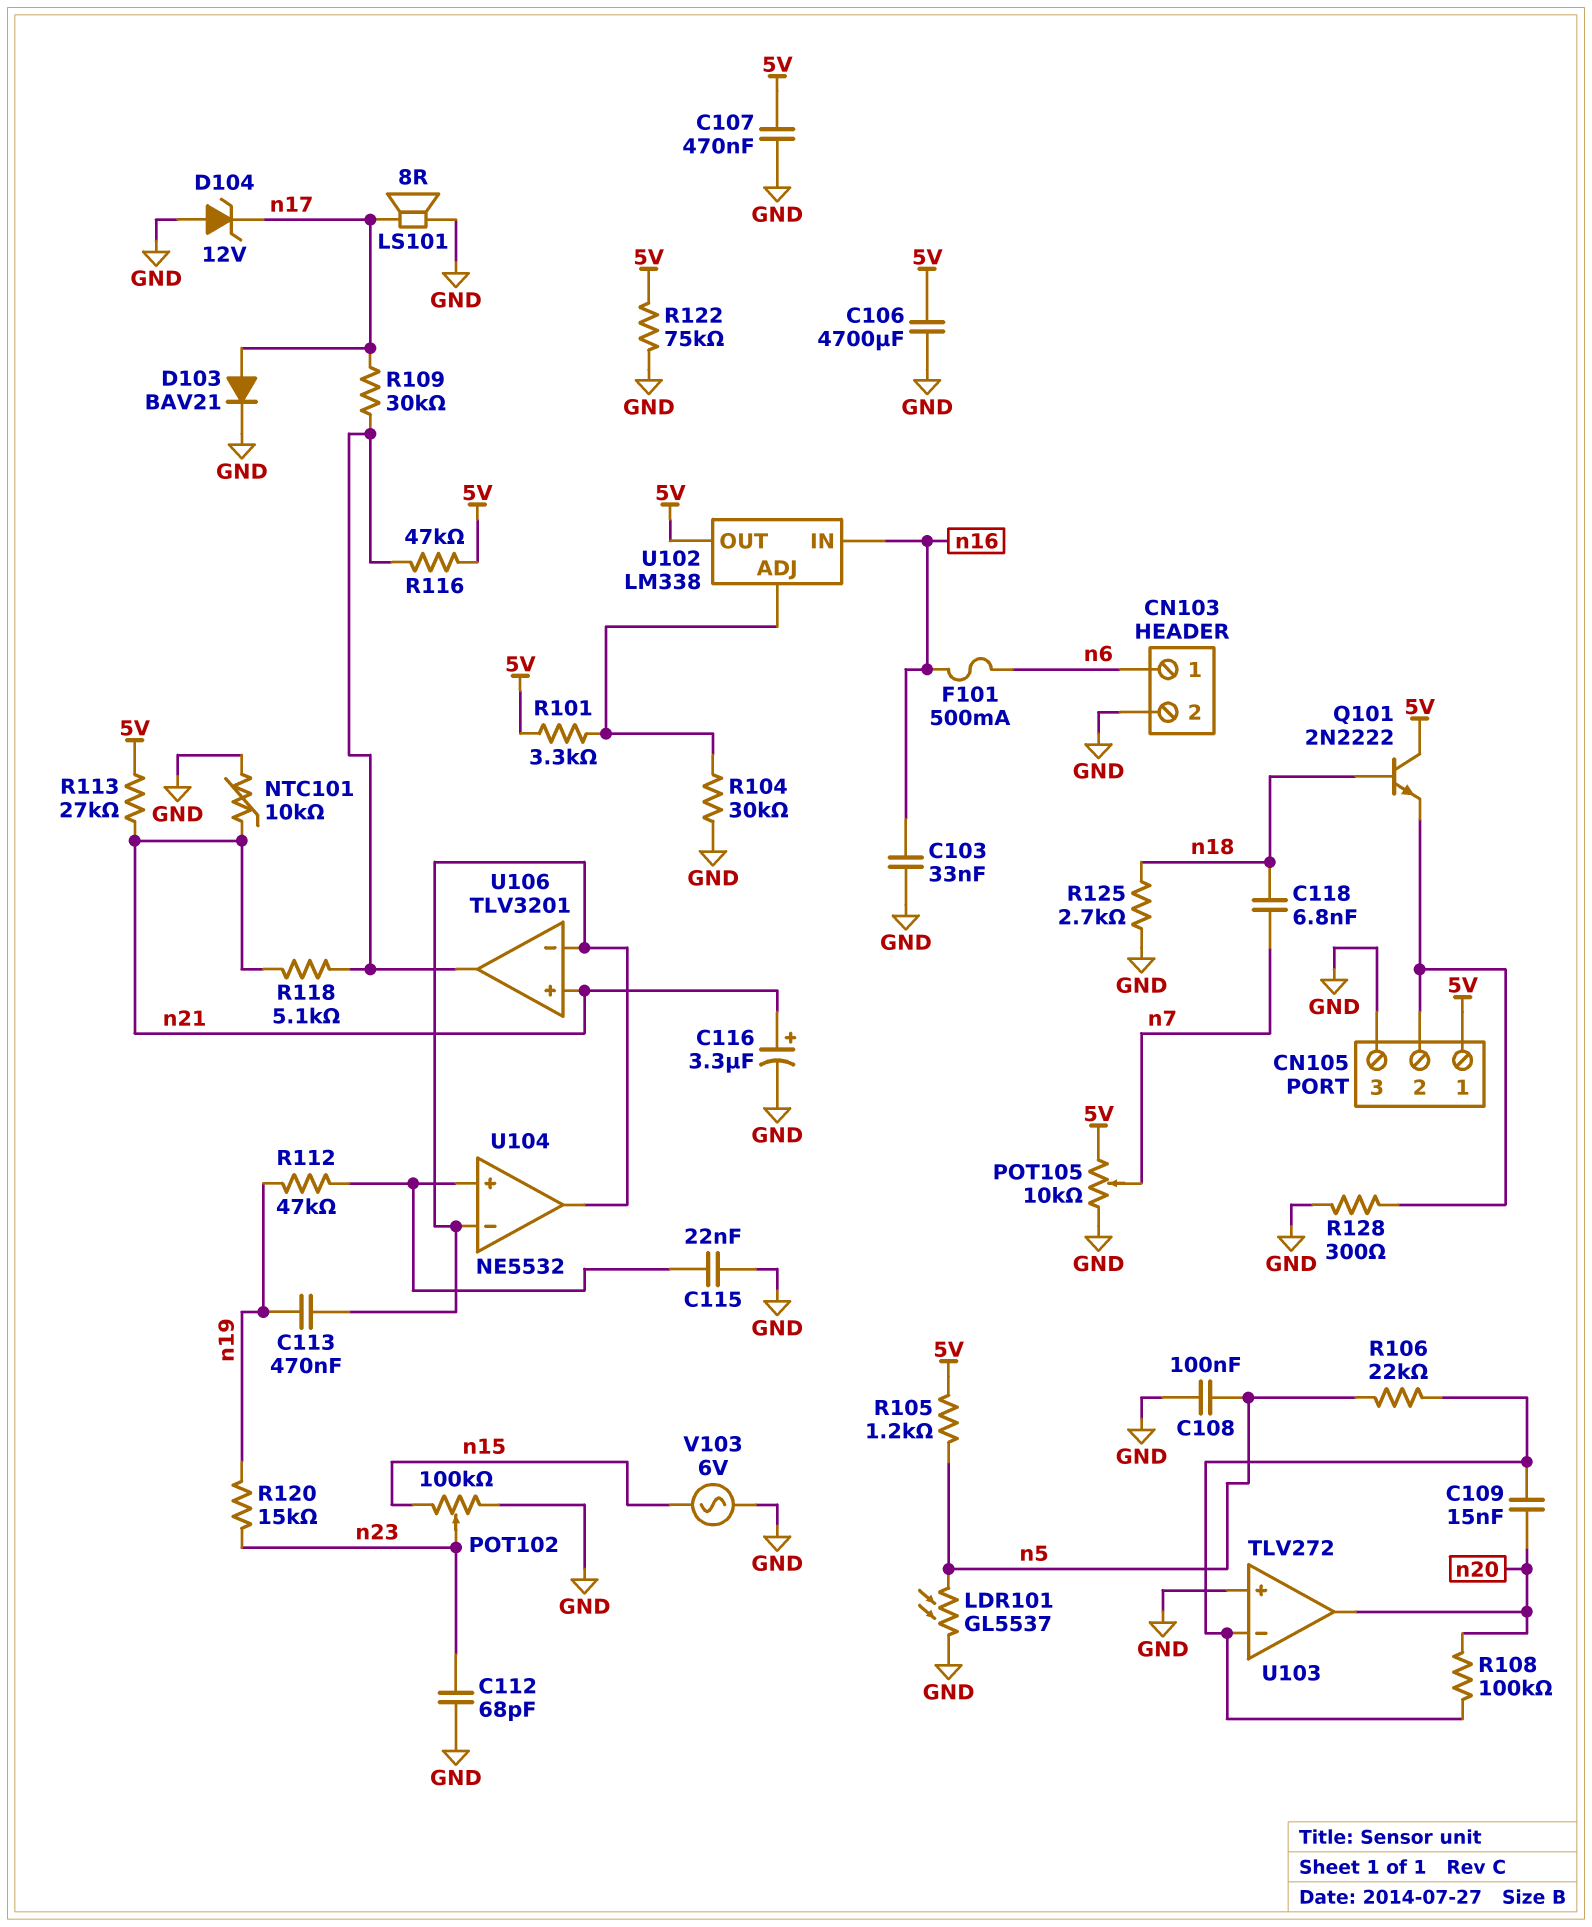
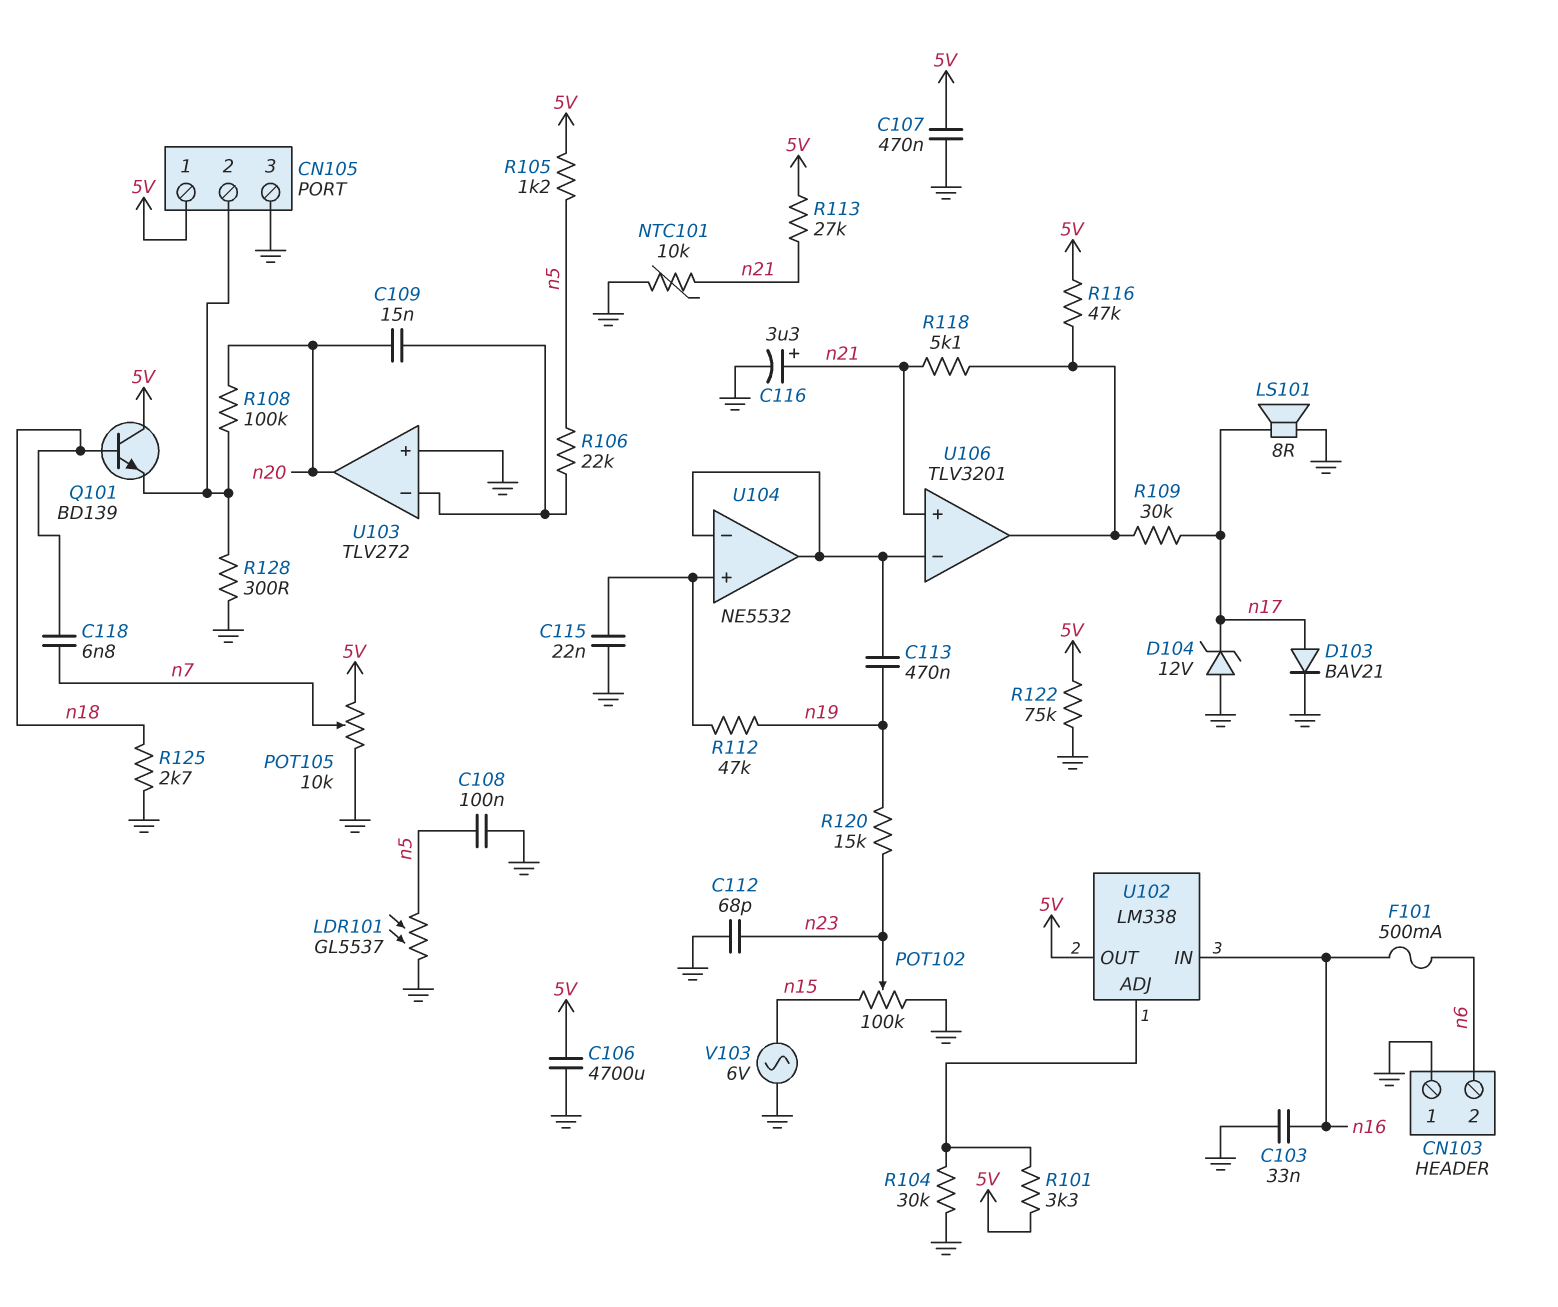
CN103 pin 1: n6 -> GND
CN103 pin 2: GND -> n6
Q101: NPN 2N2222 (B n18, C 5V, E CN105/2) -> NPN BD139 (B n18, C 5V, E CN105/2)
R108: 100k (U103/in-, n20) -> 100k (CN105/2, n20)

